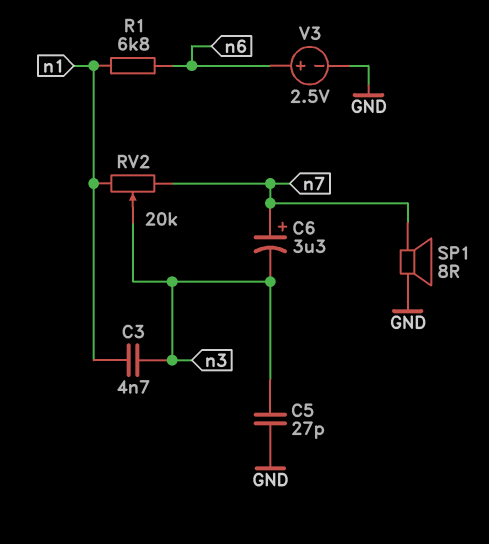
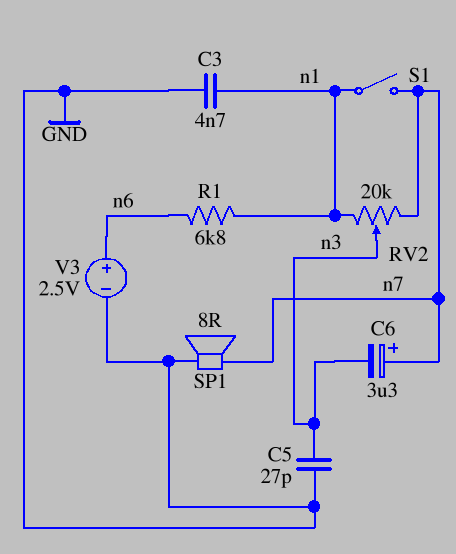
C3: 4.7nF (n1, n3) -> 4.7nF (GND, n1)
S1: none -> switch (n1, n7)

